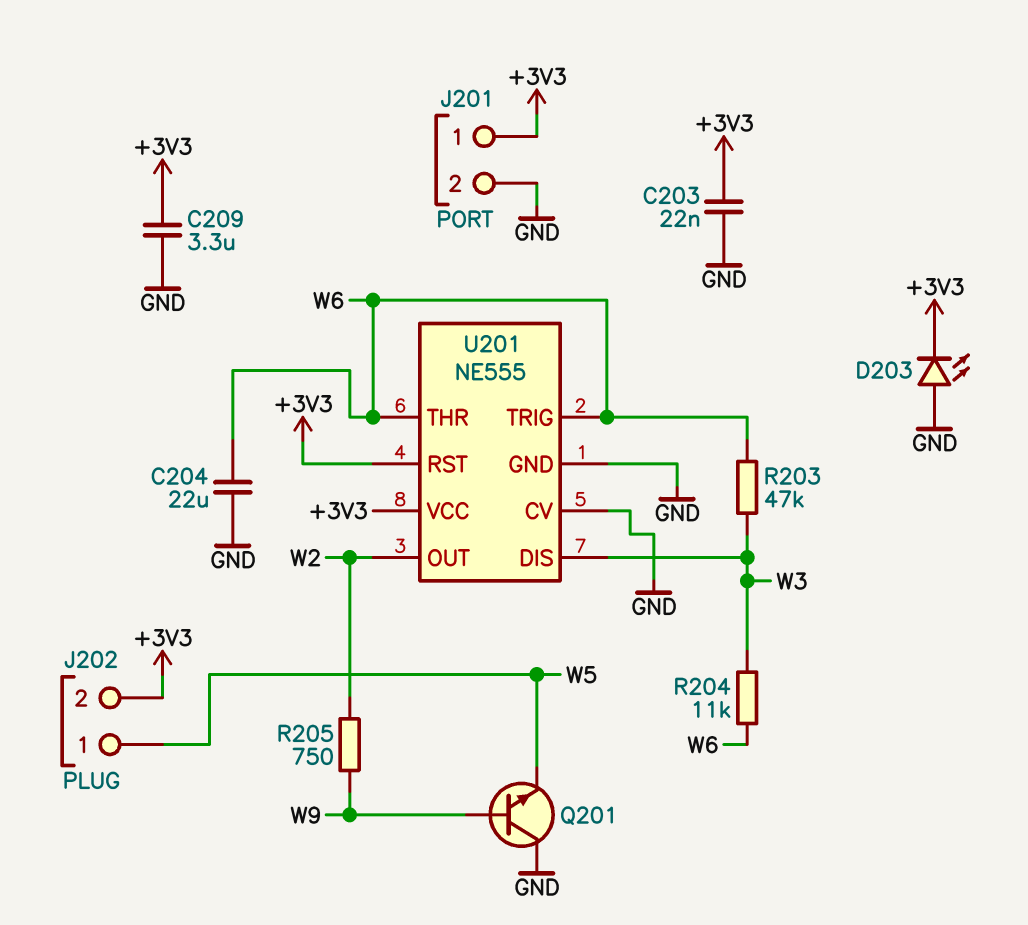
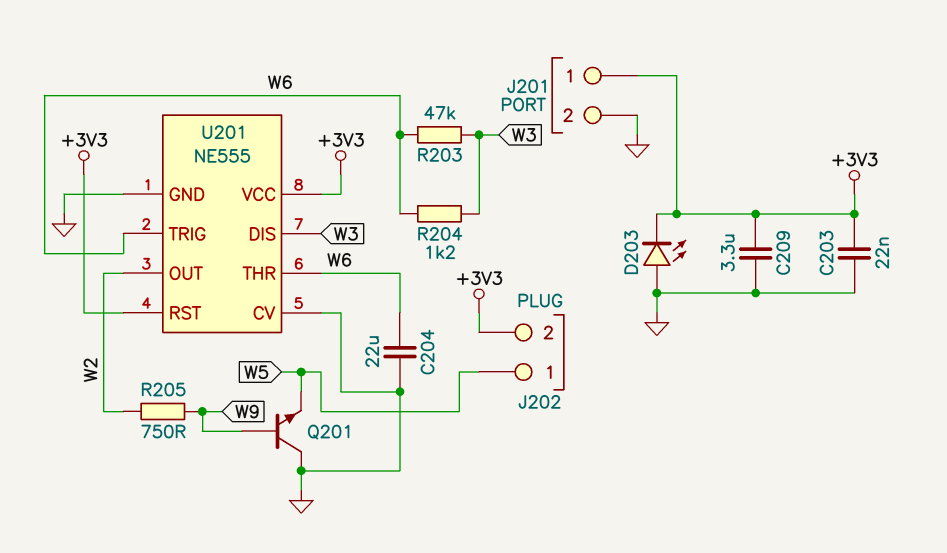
R204: 11k (W3, W6) -> 1.2k (W3, W6)

